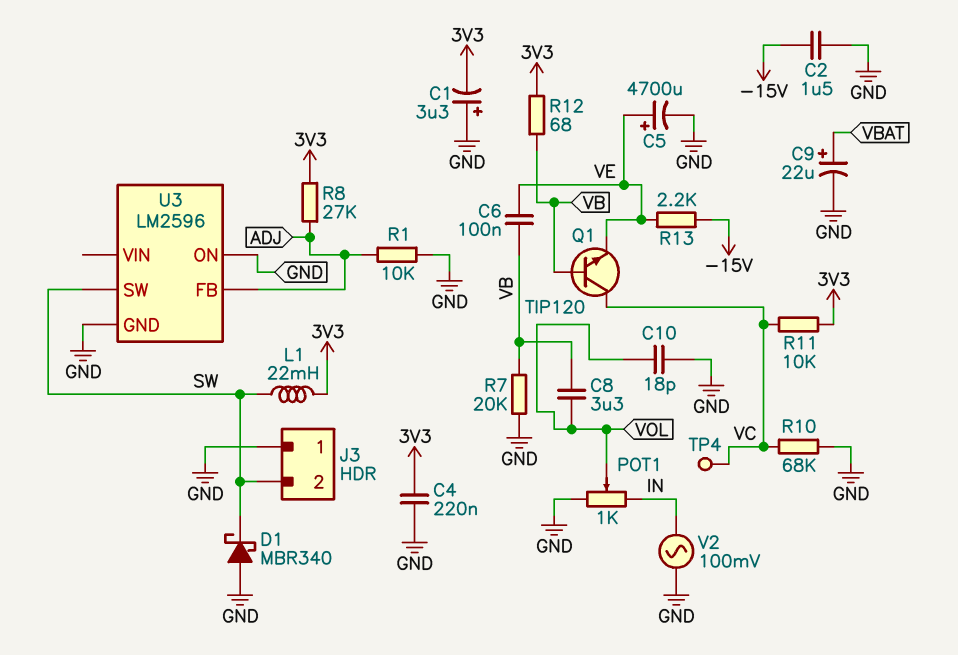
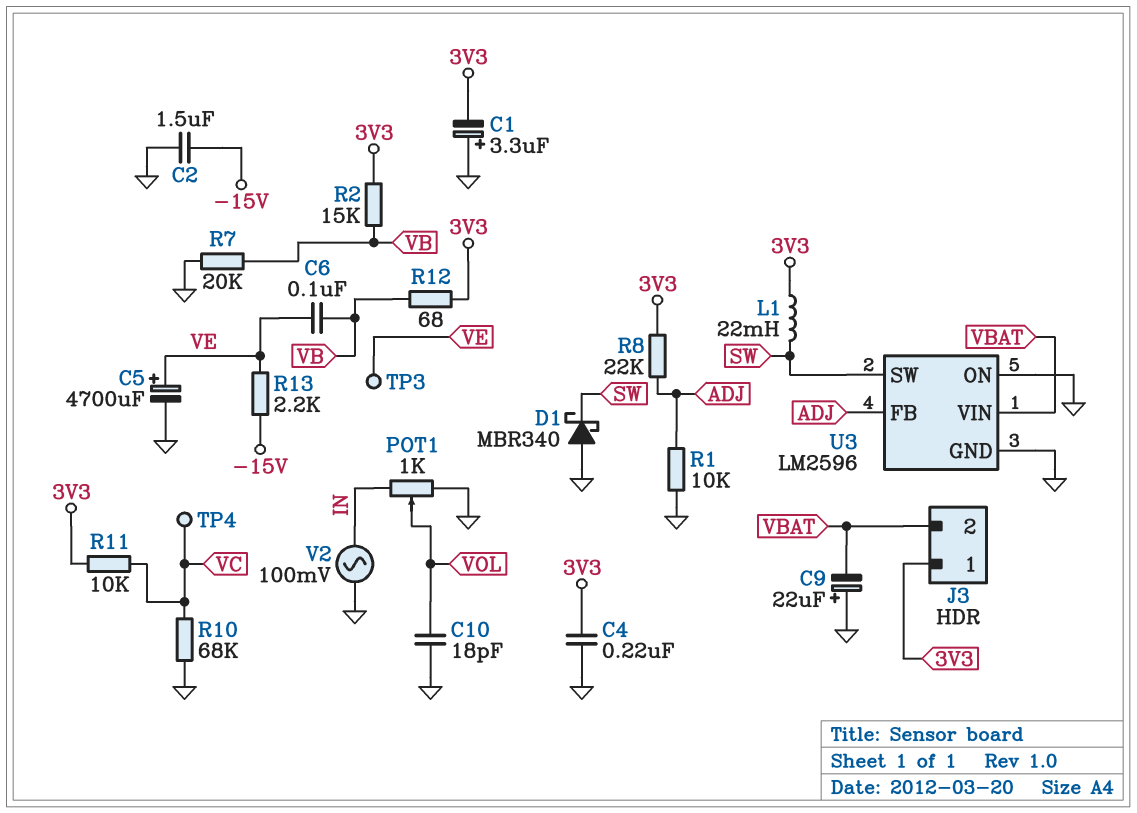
C8: 3.3uF (VB, VOL) -> none
C9: 22uF (plus VBAT, minus GND) -> 22uF (plus GND, minus VBAT)
J3 pin 1: GND -> 3V3
J3 pin 2: SW -> VBAT
Q1: NPN TIP120 (B VB, C VC, E VE) -> none
R2: none -> 15k (3V3, VB)
R8: 27k (3V3, ADJ) -> 22k (3V3, ADJ)
TP3: none -> test point (VE)
U3 pin VIN: none -> VBAT

